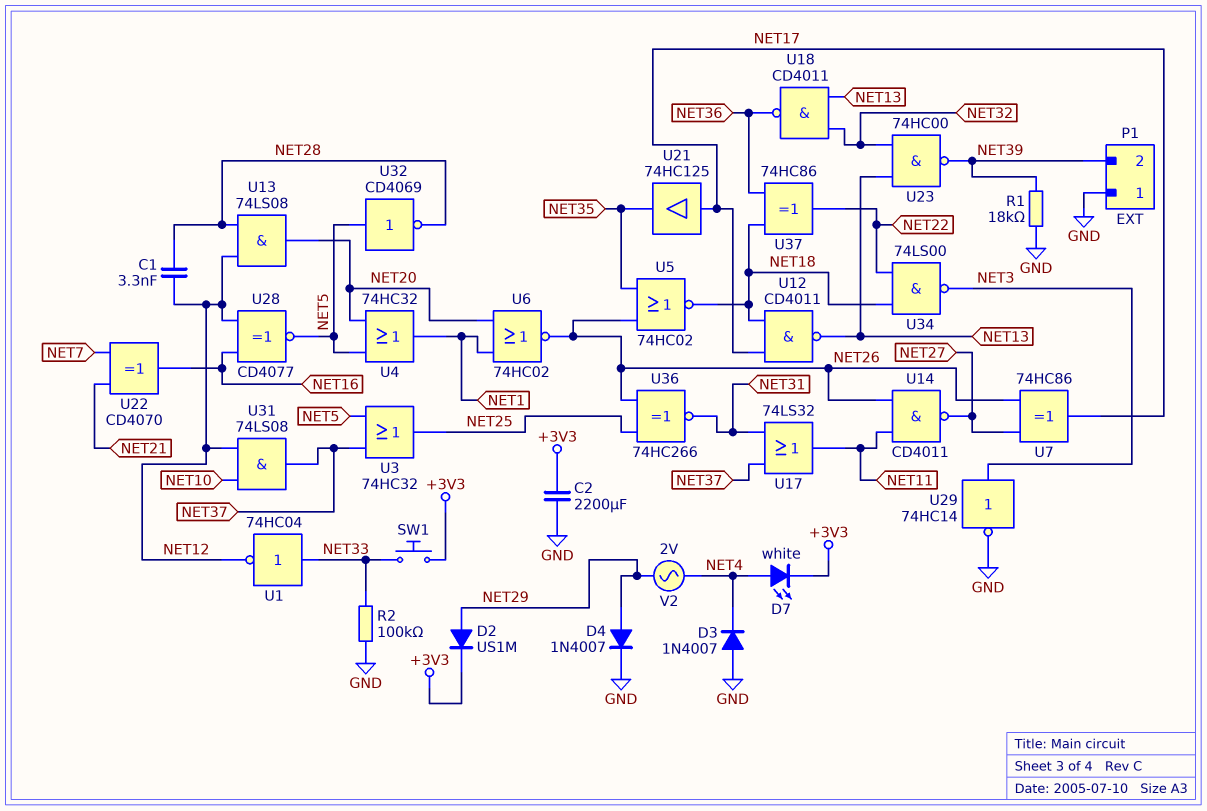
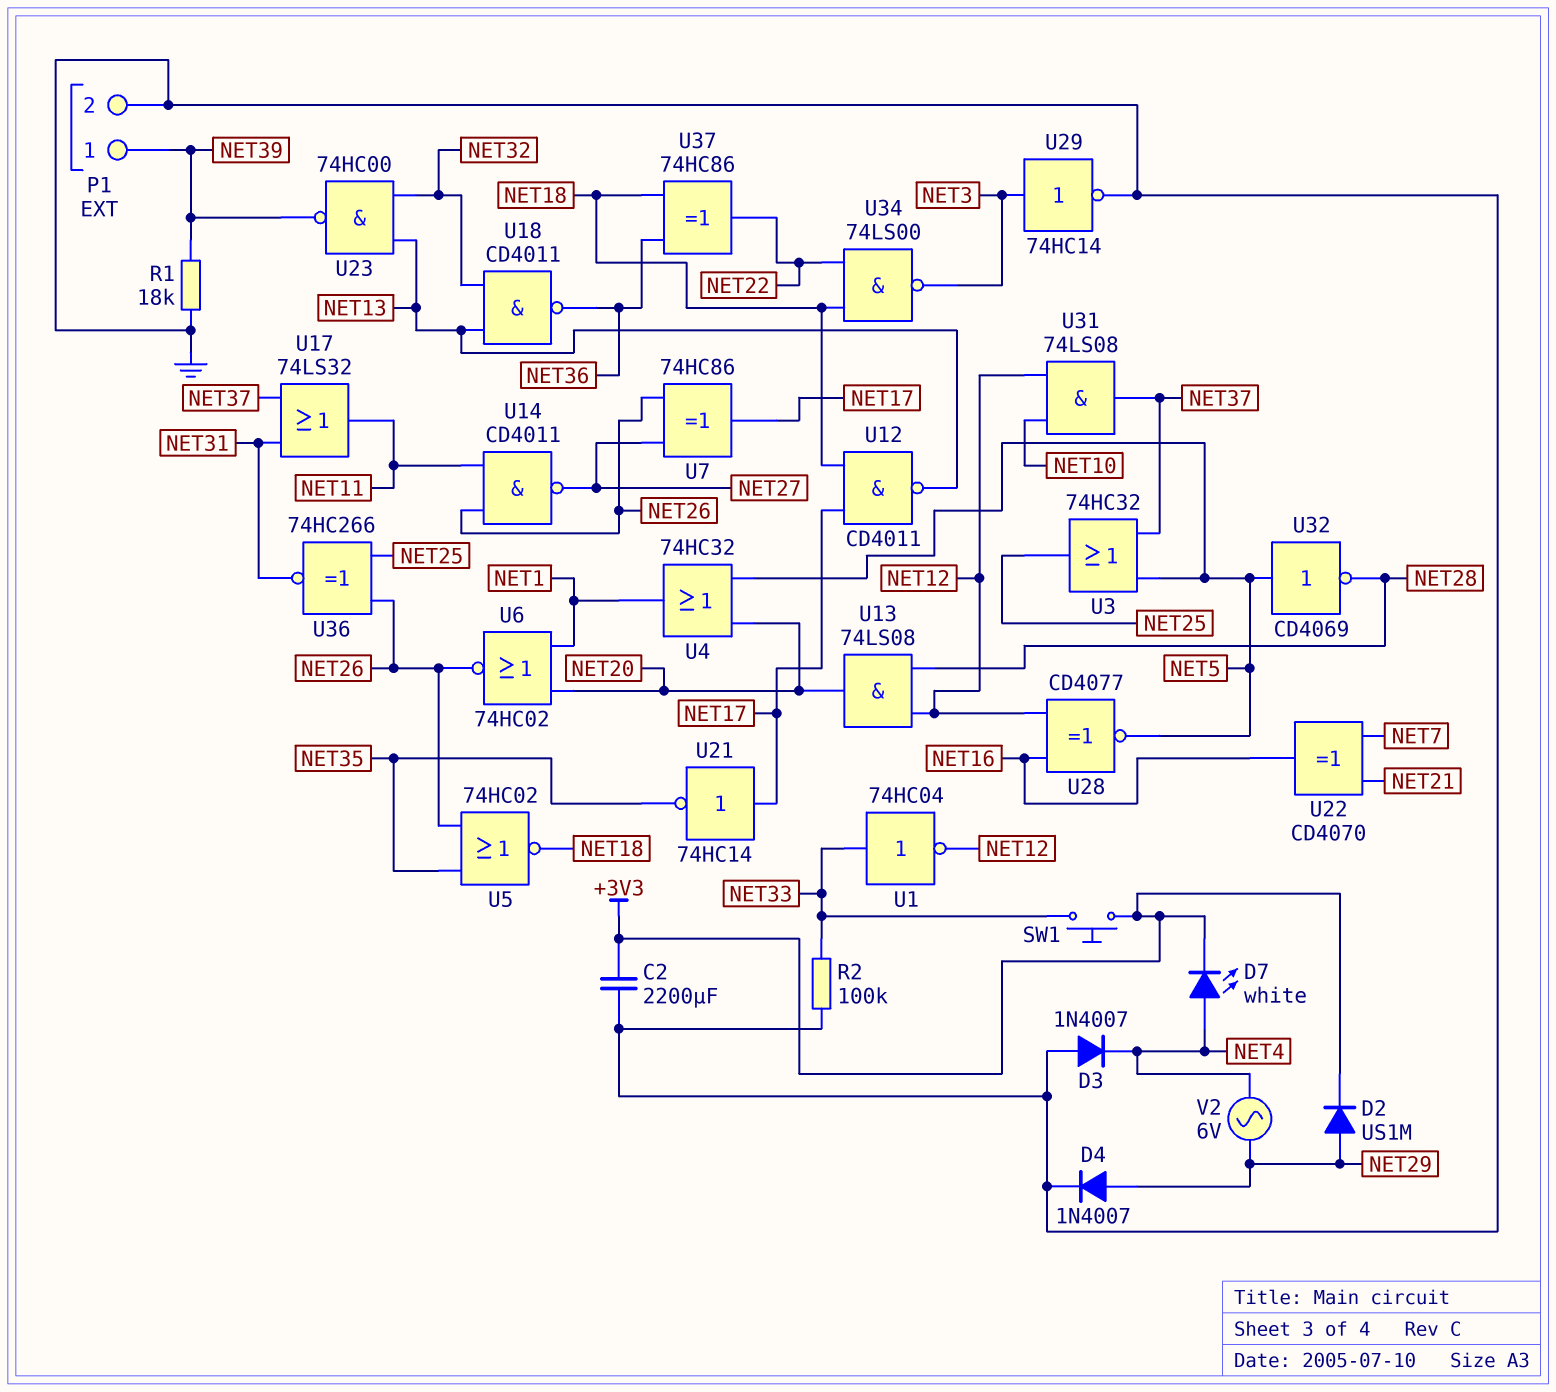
C1: 3.3nF (NET12, NET28) -> none
P1 pin 1: GND -> NET39
P1 pin 2: NET39 -> GND
U21: buffer 74HC125 (in NET17, out NET35) -> NOT 74HC14 (in NET17, out NET35)
V2: AC 2V (NET4, NET29) -> AC 6V (NET4, NET29)

